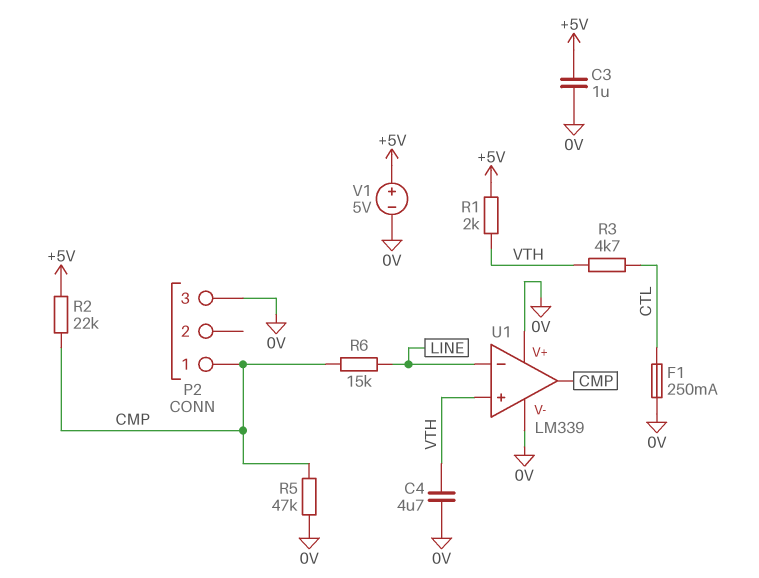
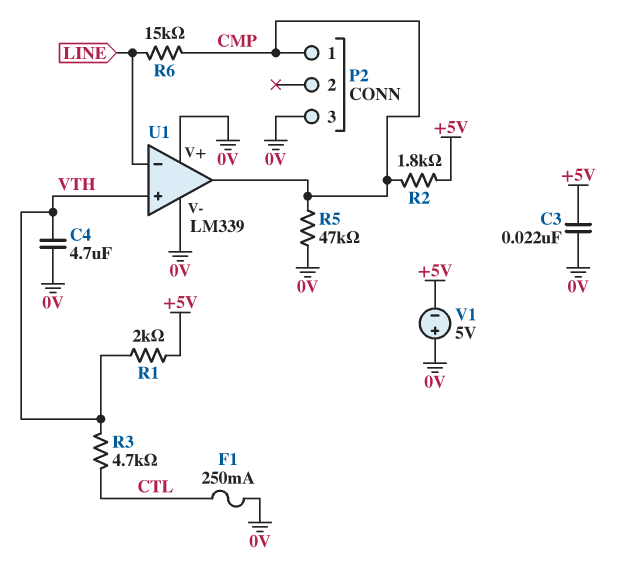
C3: 1uF (+5V, 0V) -> 22nF (+5V, 0V)
R2: 22k (+5V, CMP) -> 1.8k (+5V, CMP)
V1: 5V (plus +5V, minus 0V) -> 5V (plus 0V, minus +5V)

